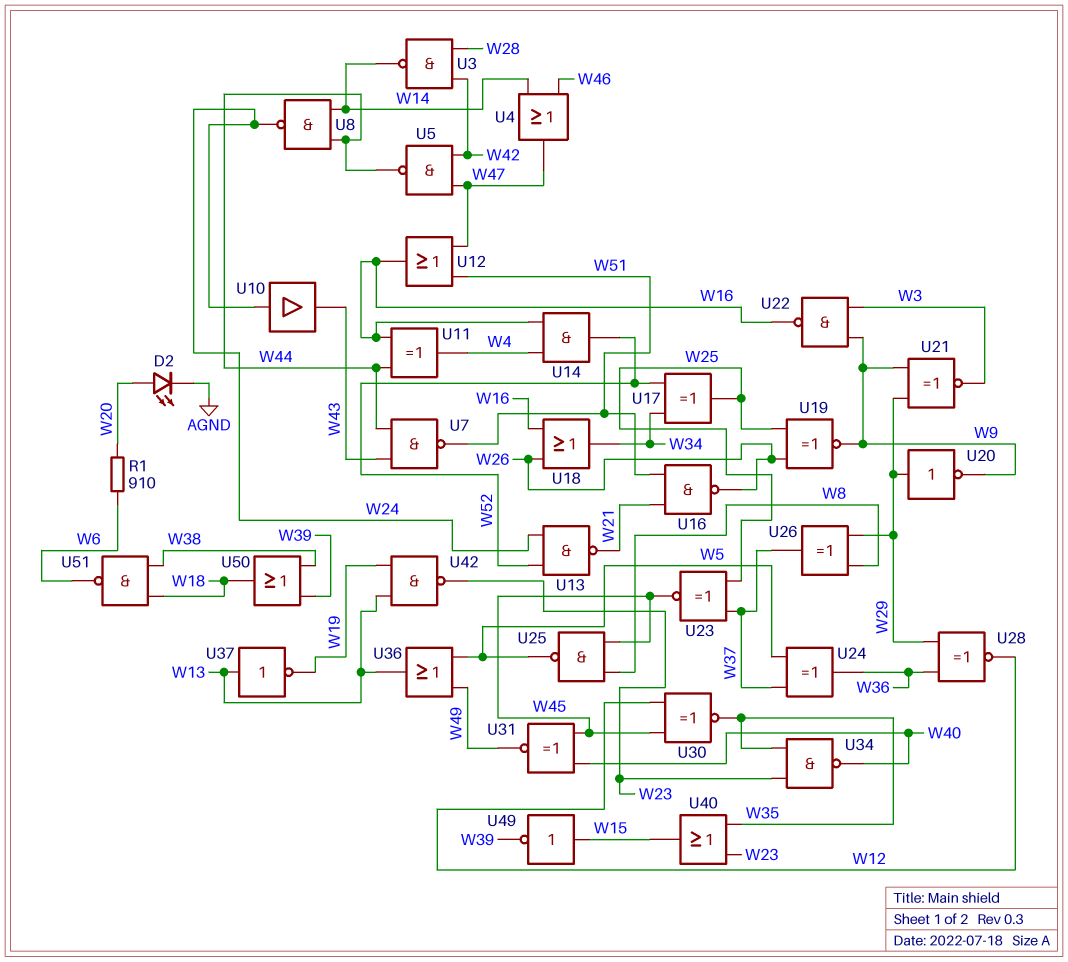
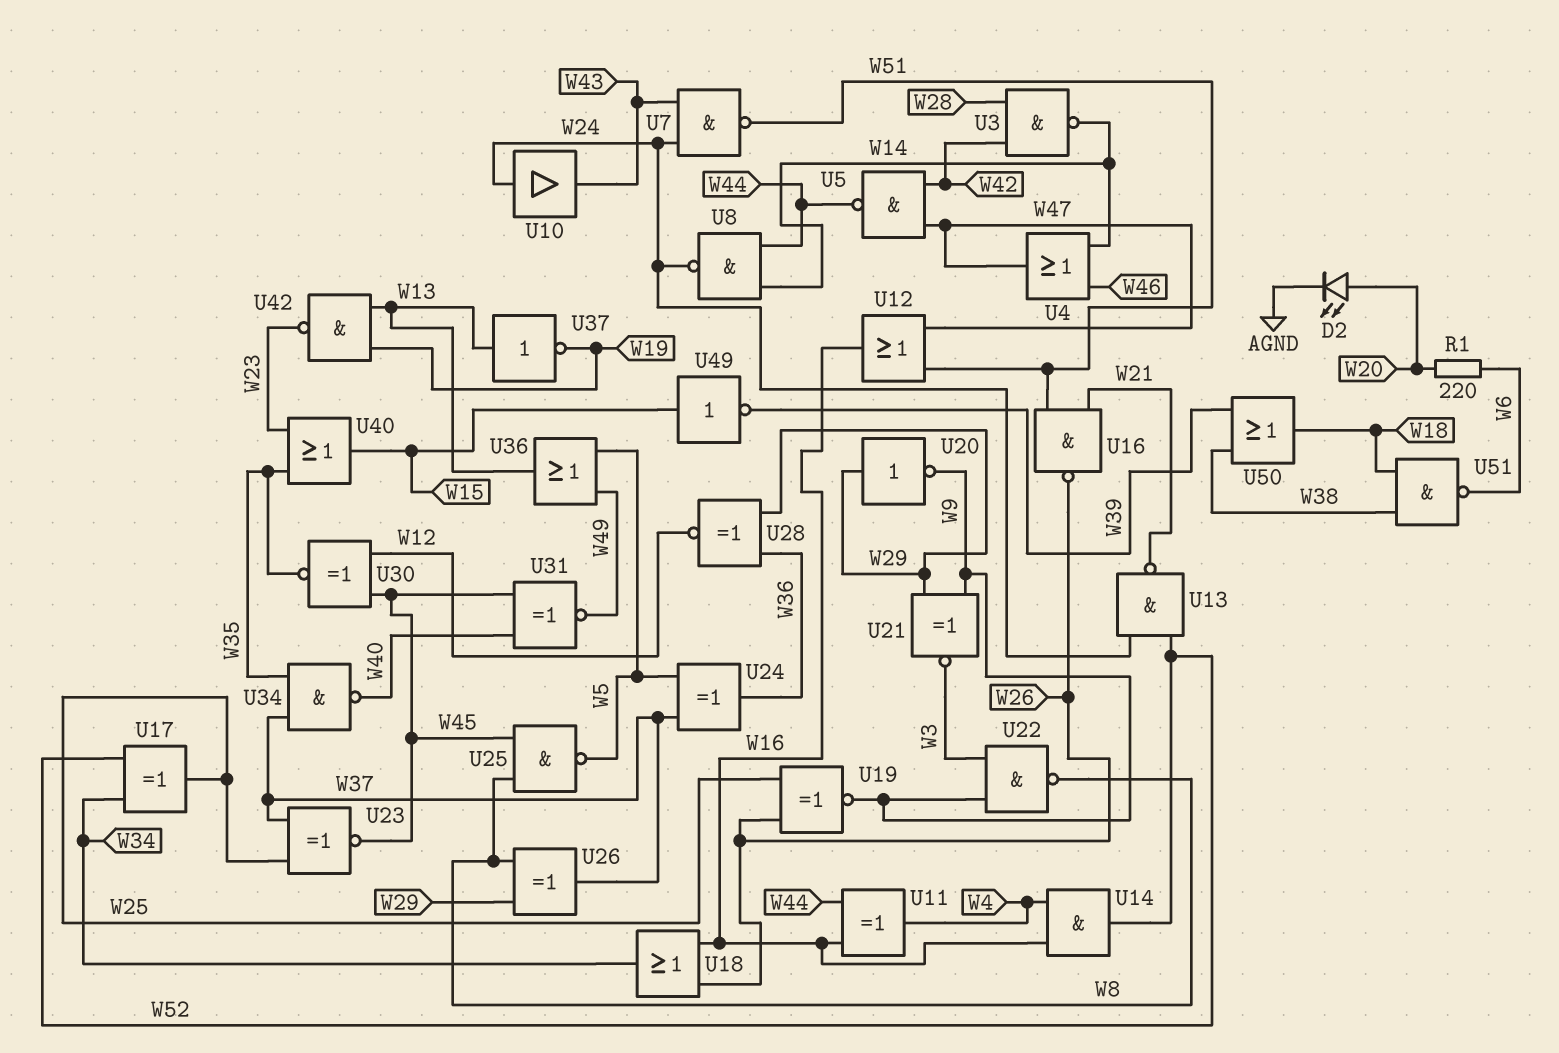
R1: 910 (W6, W20) -> 220 (W6, W20)
U7: NAND (in W43, in W44, out W51) -> NAND (in W24, in W43, out W51)
U22: NAND (in W3, in W9, out W16) -> NAND (in W3, in W9, out W8)
U34: NAND (in W23, in W35, out W40) -> NAND (in W35, in W37, out W40)

